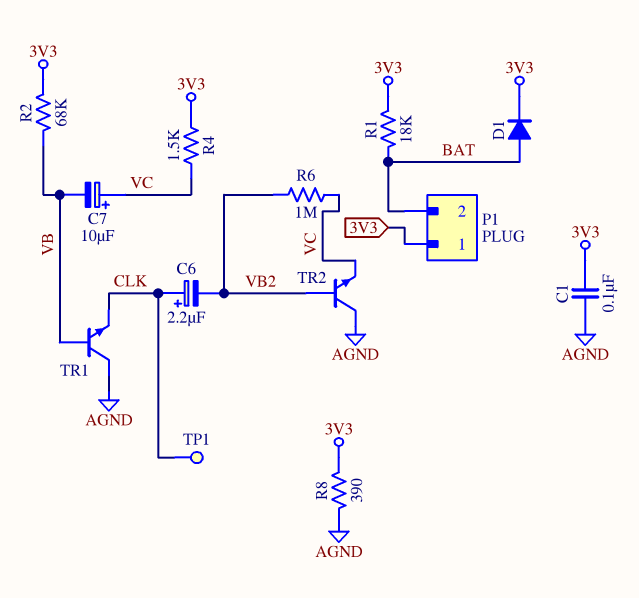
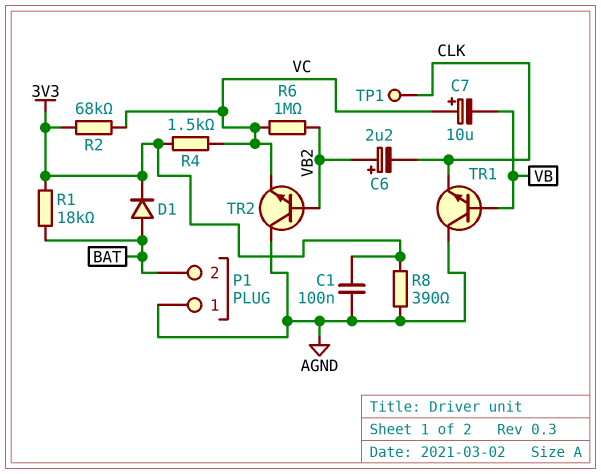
C6: 2.2uF (plus CLK, minus VB2) -> 2.2uF (plus VB2, minus CLK)
P1 pin 1: 3V3 -> AGND
R2: 68k (3V3, VB) -> 68k (3V3, VC)

